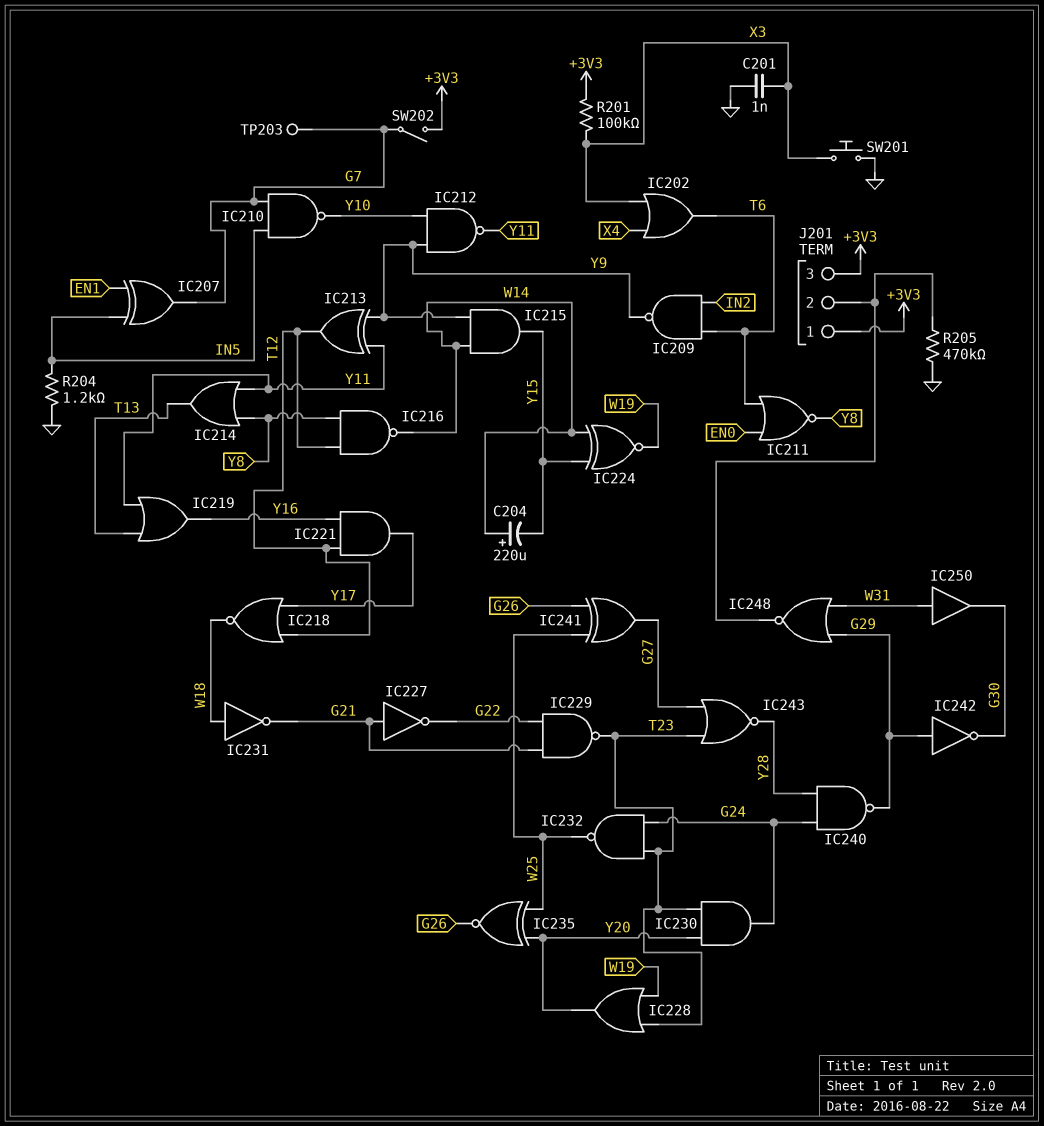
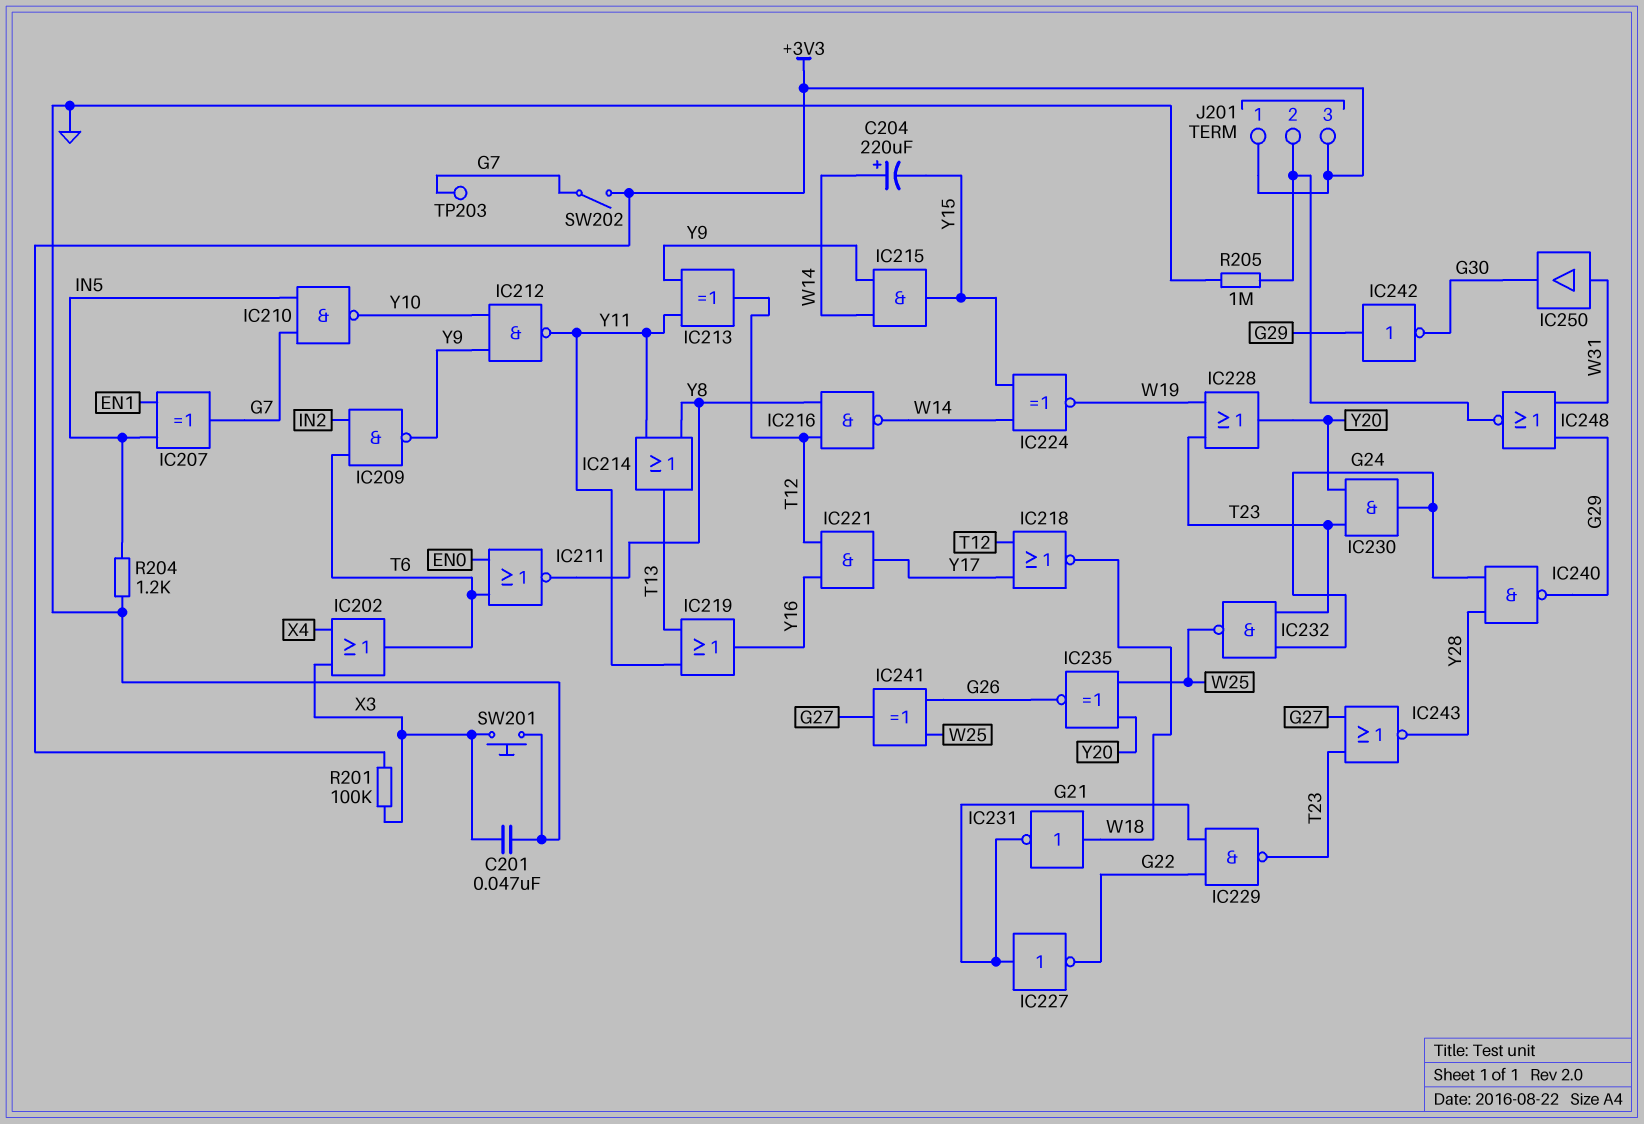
C201: 1nF (GND, X3) -> 47nF (GND, X3)
R205: 470k (GND, J201/2) -> 1M (GND, J201/2)

